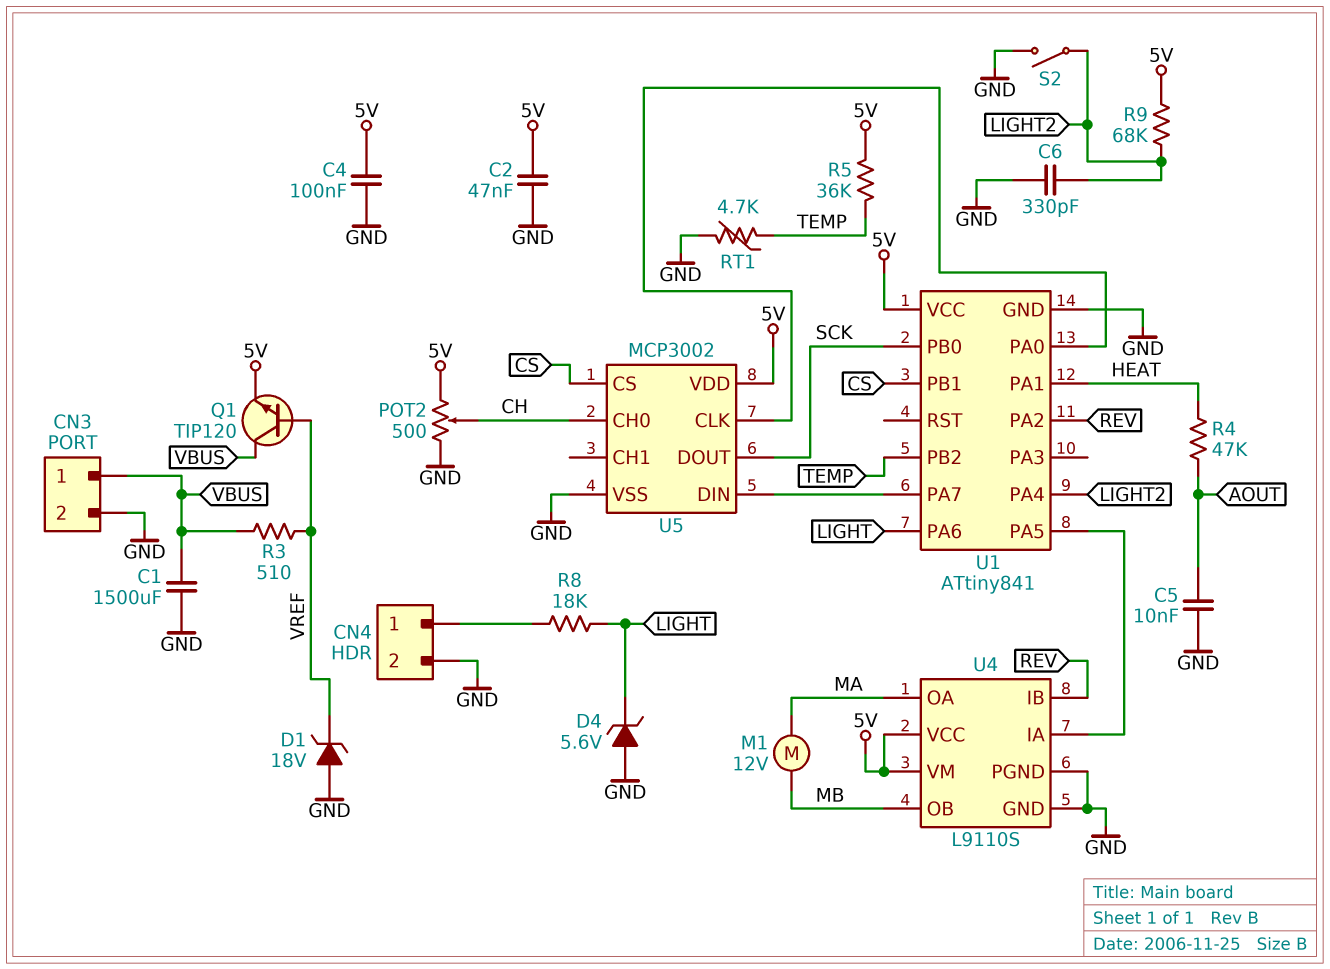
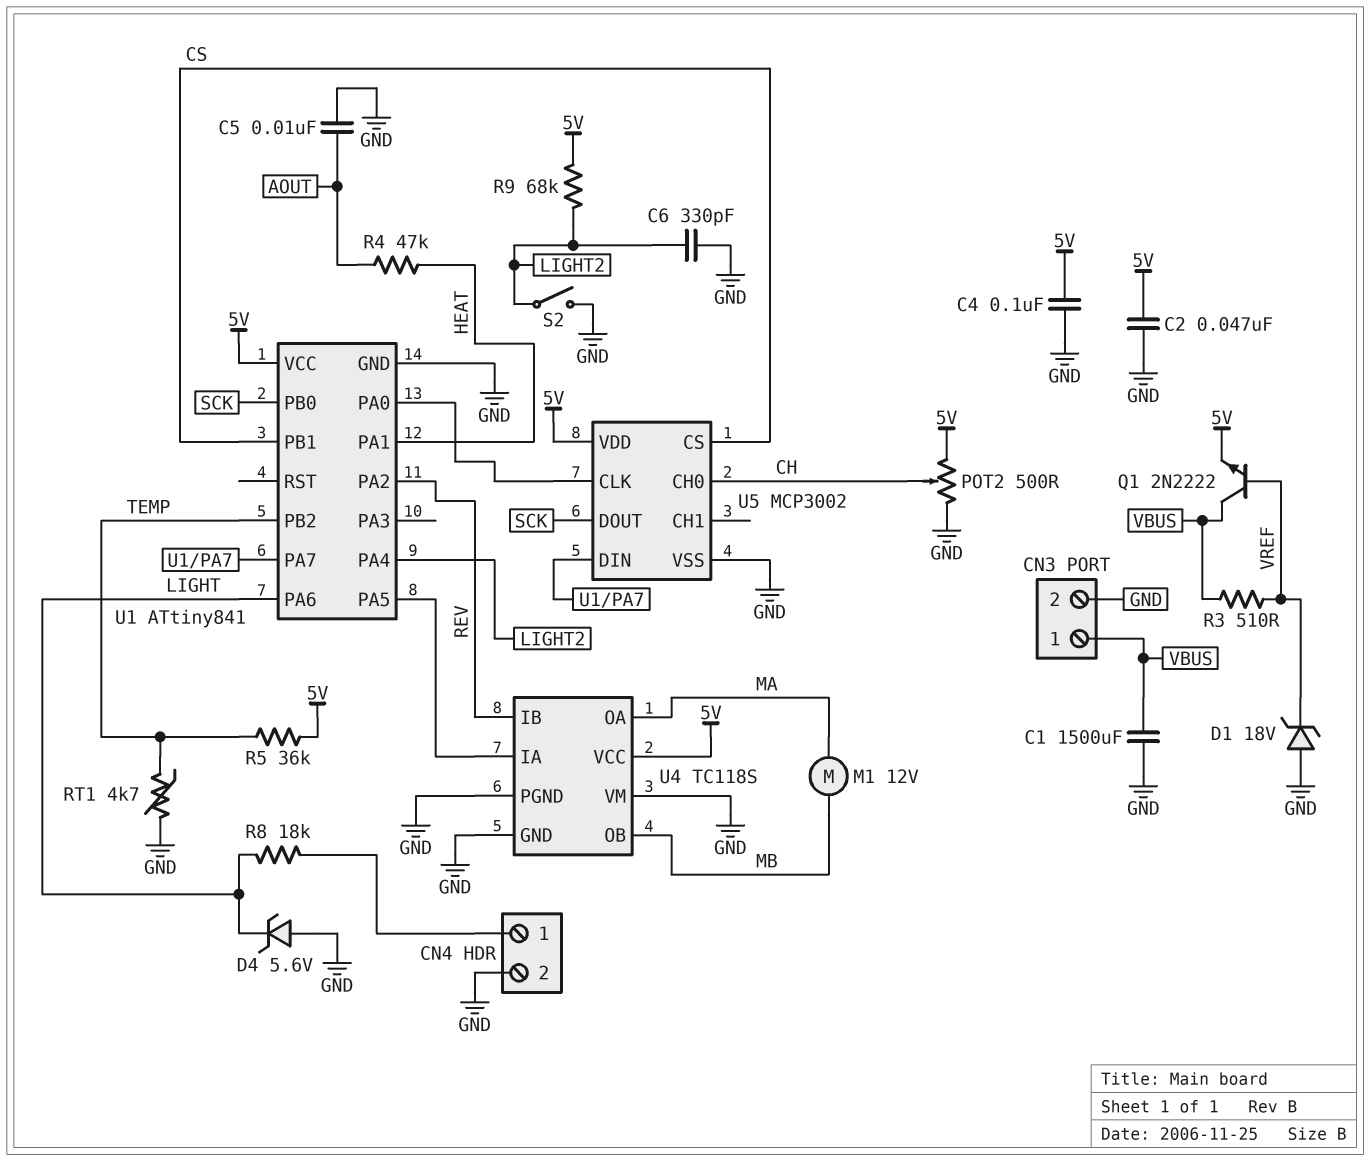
Q1: NPN TIP120 (B VREF, C VBUS, E 5V) -> NPN 2N2222 (B VREF, C VBUS, E 5V)
U4: L9110S -> TC118S
U4 pin VM: 5V -> GND

